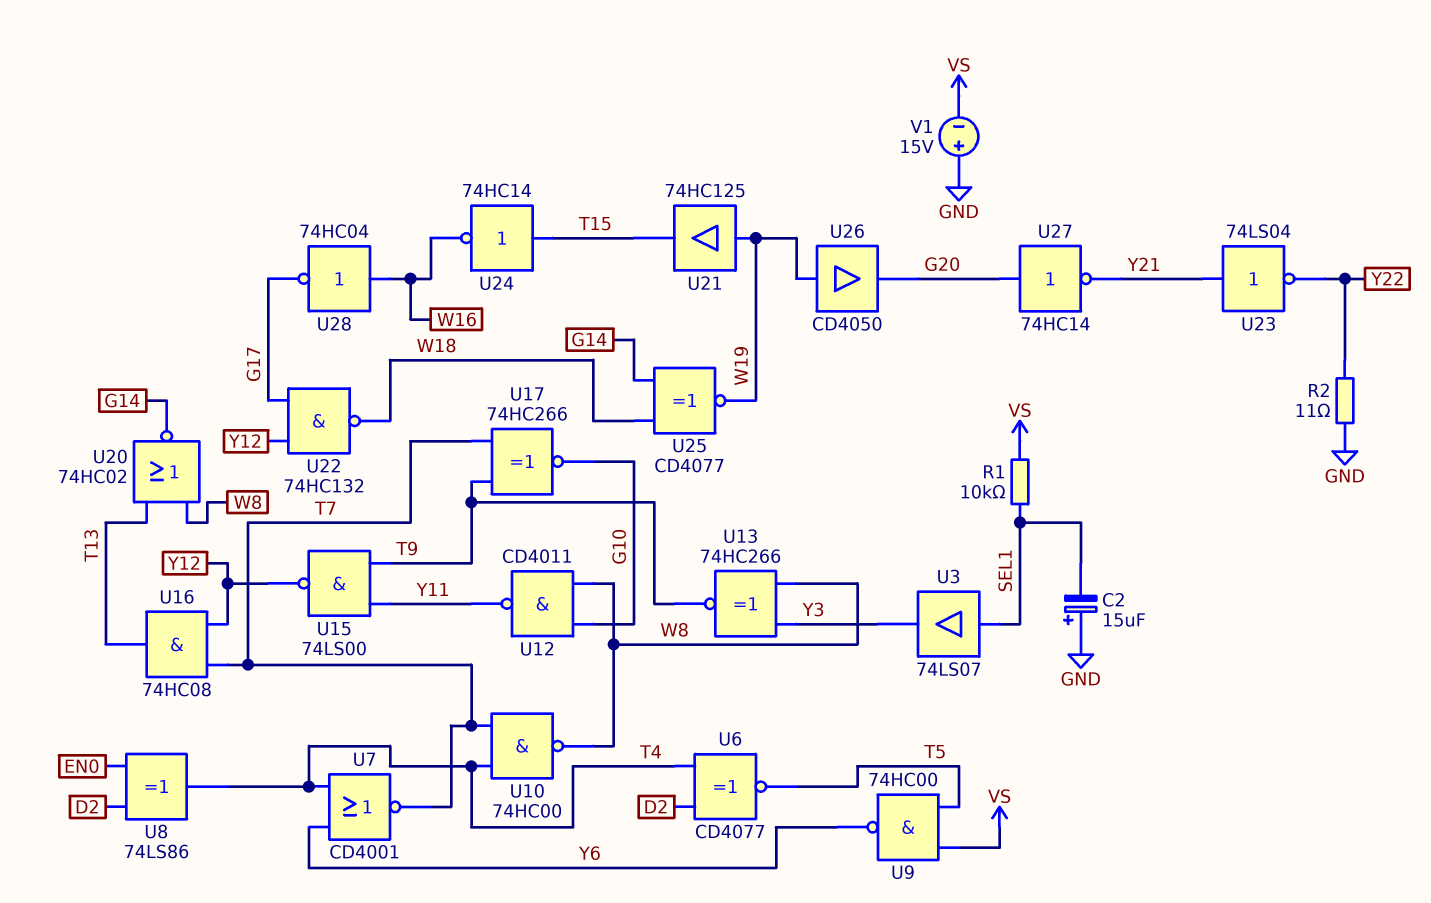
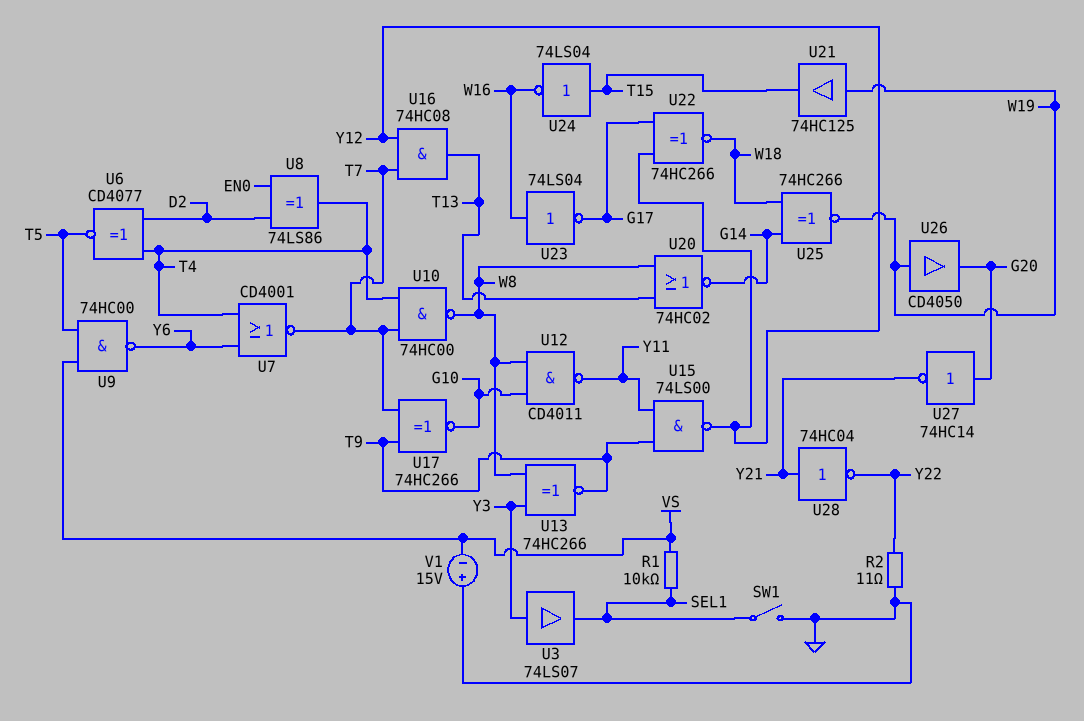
C2: 15uF (plus GND, minus SEL1) -> none
SW1: none -> switch (GND, SEL1)
U3: buffer 74LS07 (in SEL1, out Y3) -> buffer 74LS07 (in Y3, out SEL1)
U22: NAND 74HC132 (in G17, in Y12, out W18) -> XNOR 74HC266 (in G17, in Y12, out W18)
U23: NOT 74LS04 (in Y21, out Y22) -> NOT 74LS04 (in W16, out G17)
U24: NOT 74HC14 (in T15, out W16) -> NOT 74LS04 (in T15, out W16)
U25: XNOR CD4077 (in G14, in W18, out W19) -> XNOR 74HC266 (in G14, in W18, out W19)
U28: NOT 74HC04 (in W16, out G17) -> NOT 74HC04 (in Y21, out Y22)

